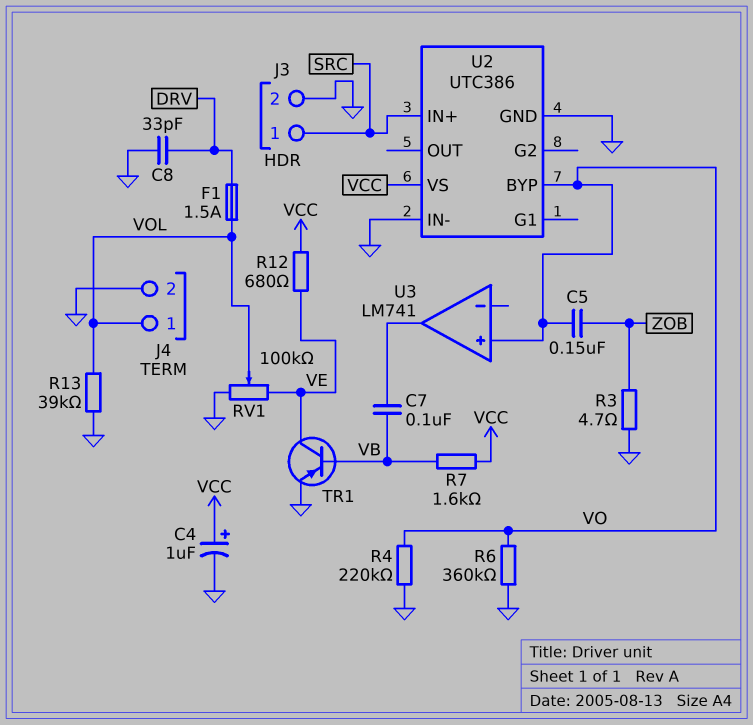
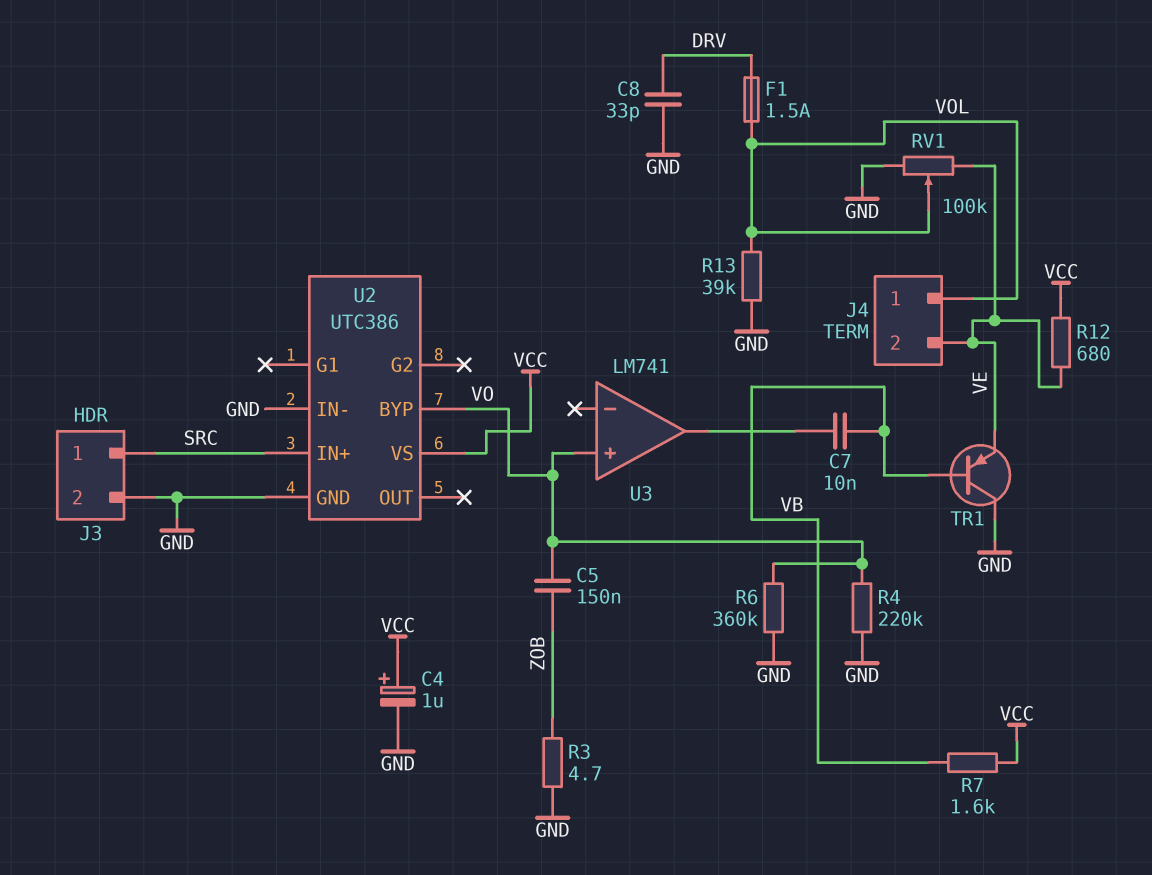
C7: 100nF (U3/out, VB) -> 10nF (U3/out, VB)
J4 pin 2: GND -> VE
TR1: PNP (B VB, C VE, E GND) -> PNP (B VB, C GND, E VE)

